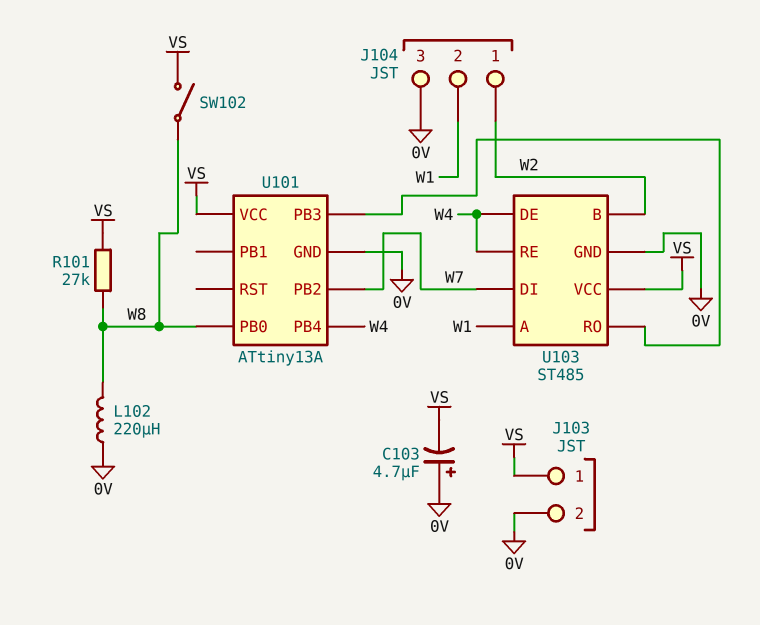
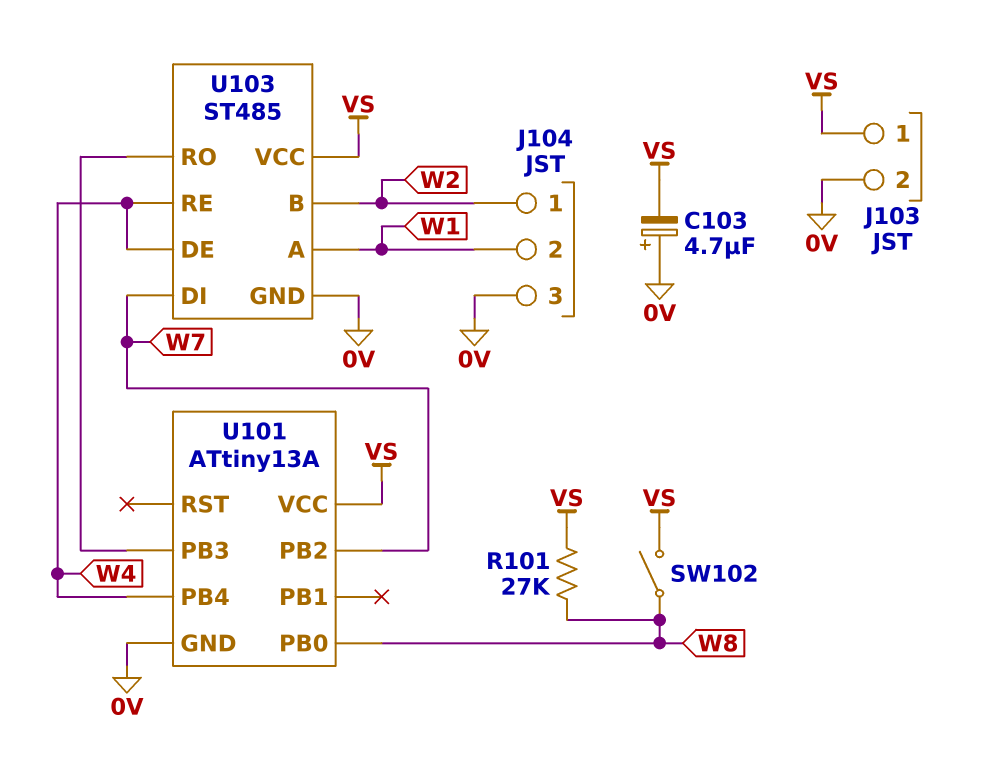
L102: 220uH (0V, W8) -> none

